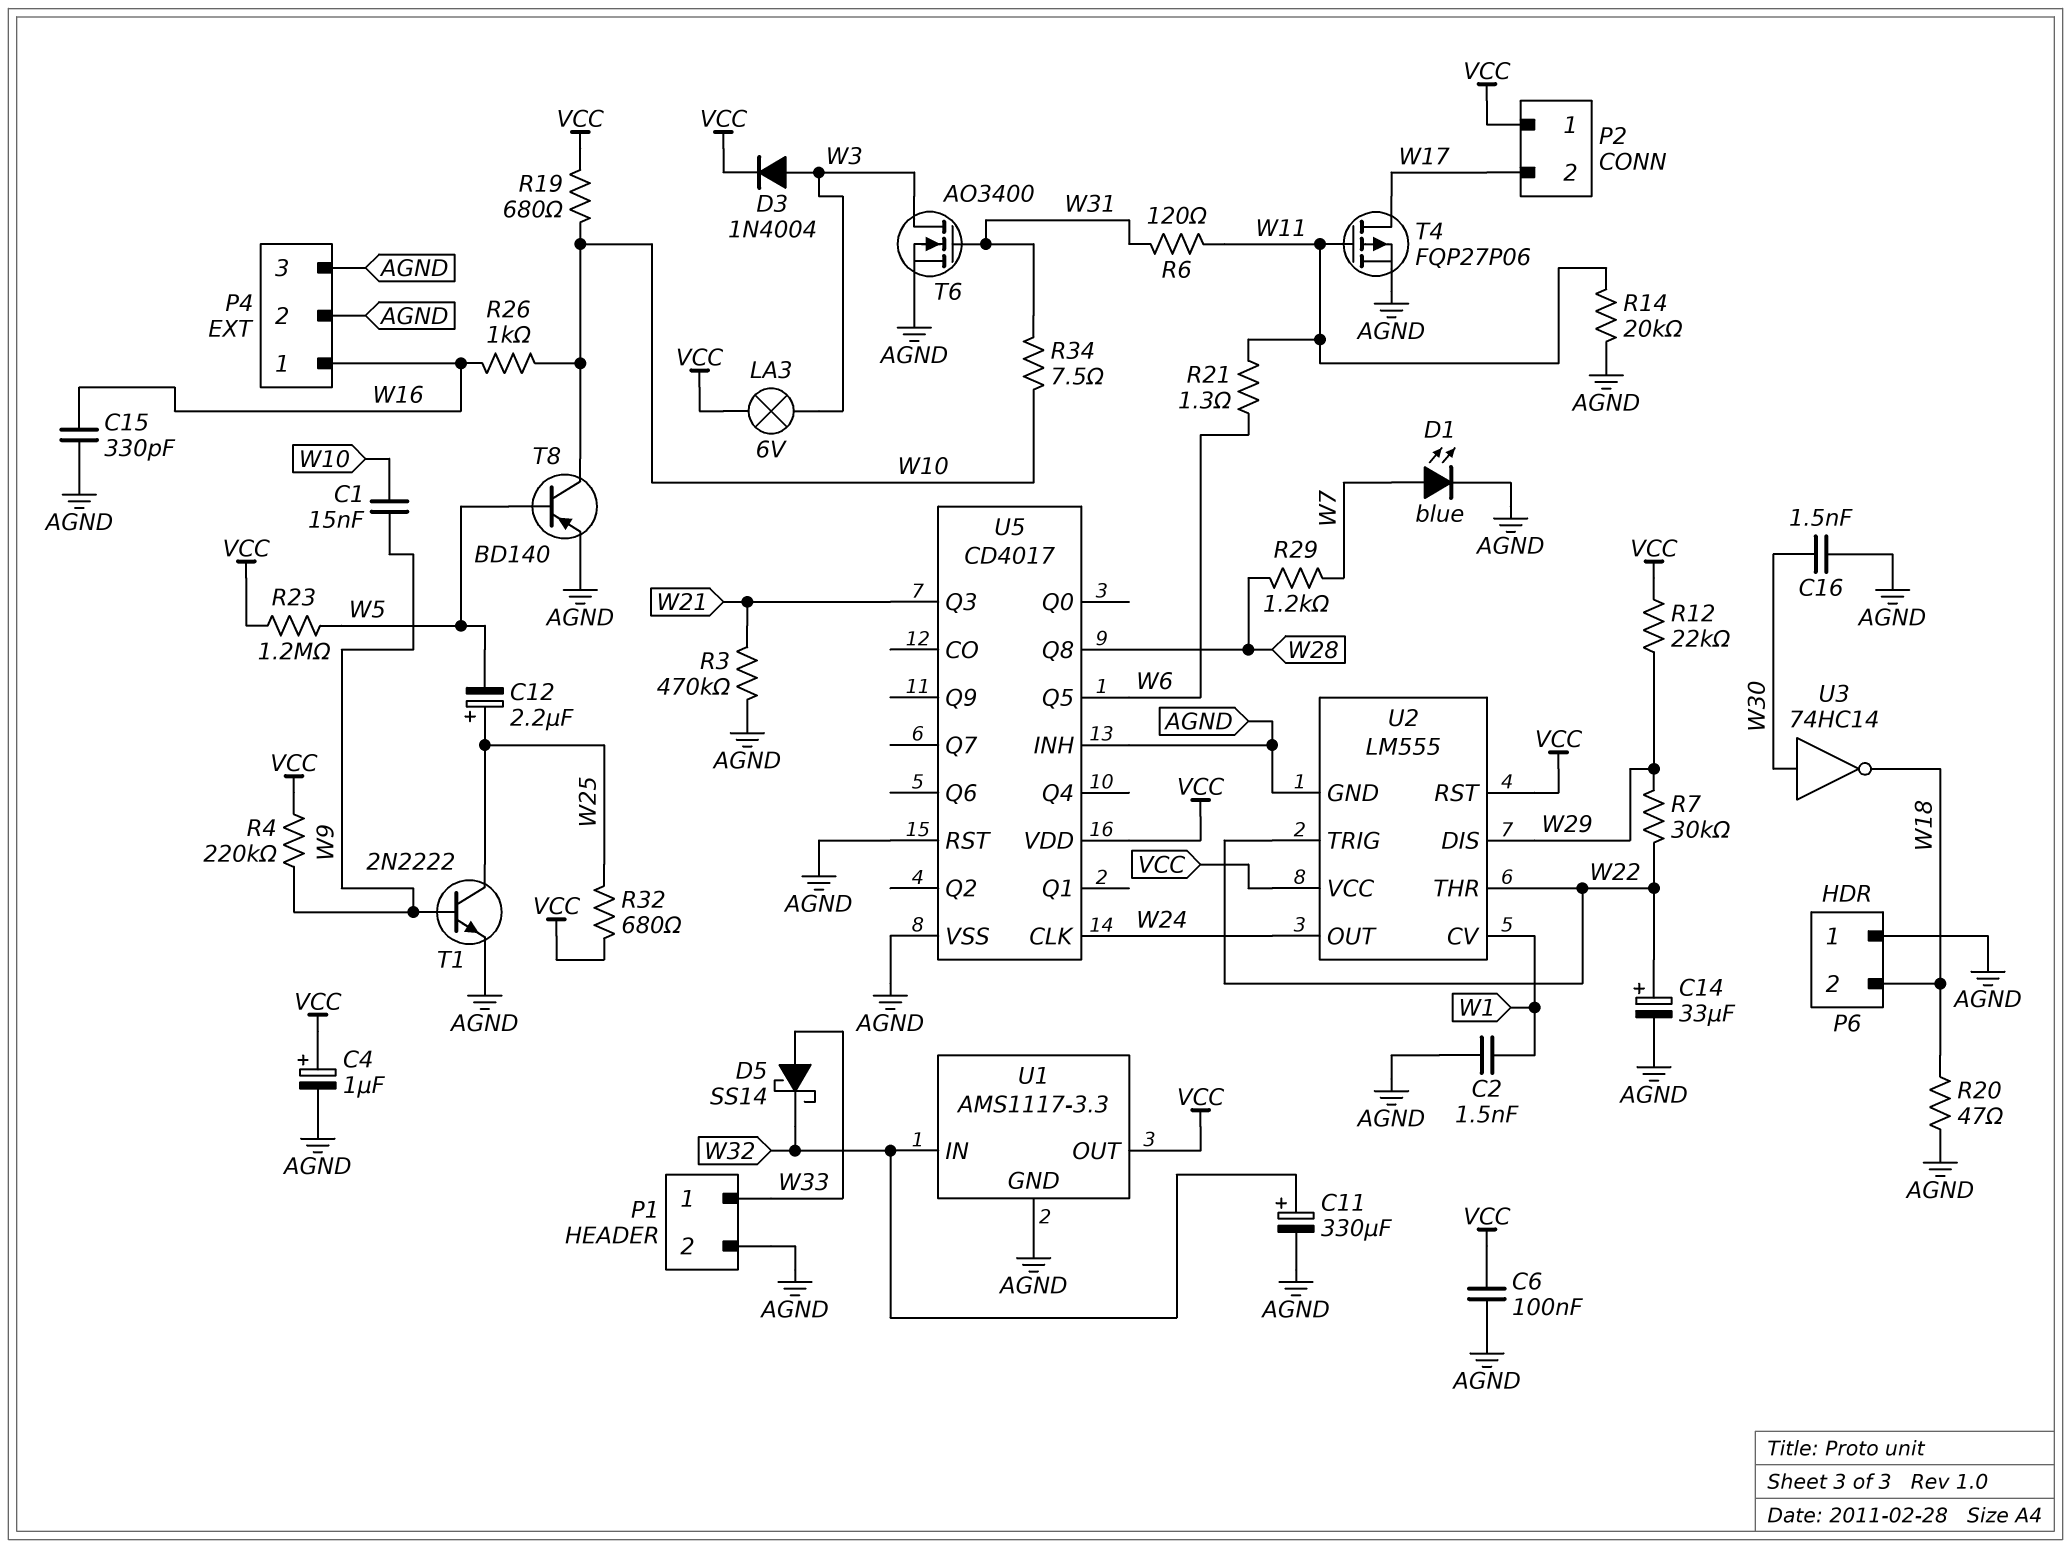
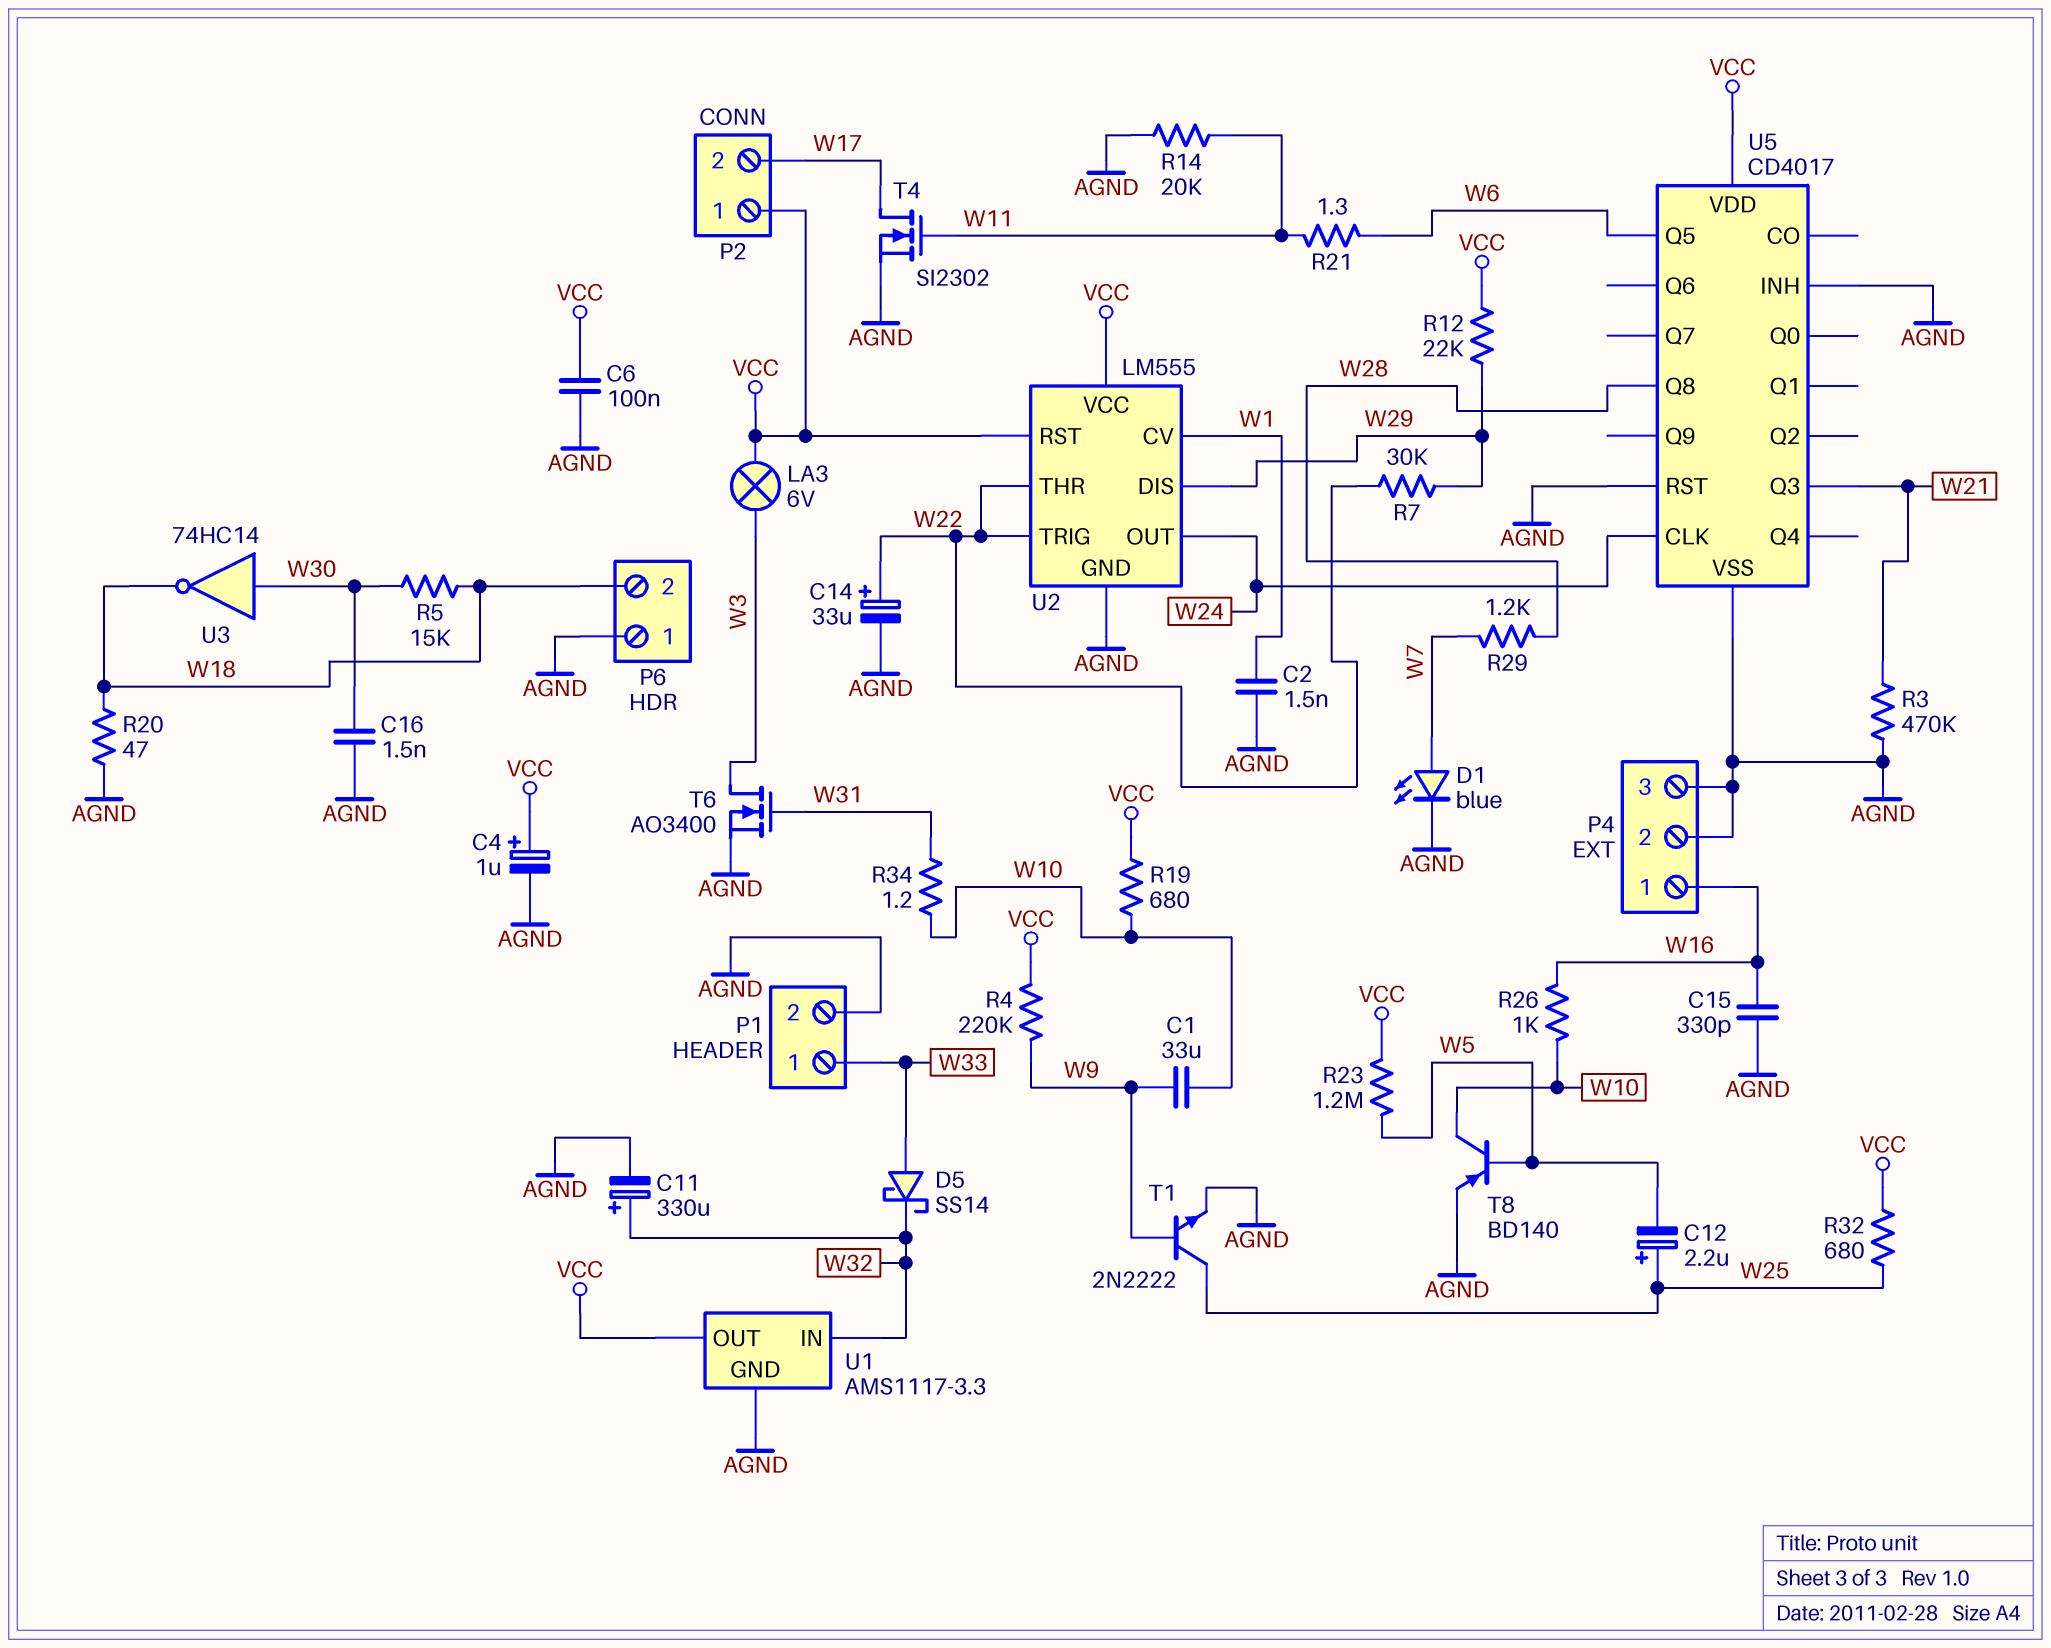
C1: 15nF (W9, W10) -> 33uF (W9, W10)
D3: diode 1N4004 (A W3, K VCC) -> none
R5: none -> 15k (W18, W30)
R6: 120 (W11, W31) -> none
R34: 7.5 (W10, W31) -> 1.2 (W10, W31)
T4: PMOS FQP27P06 (G W11, D W17, S AGND) -> NMOS SI2302 (G W11, D W17, S AGND)

